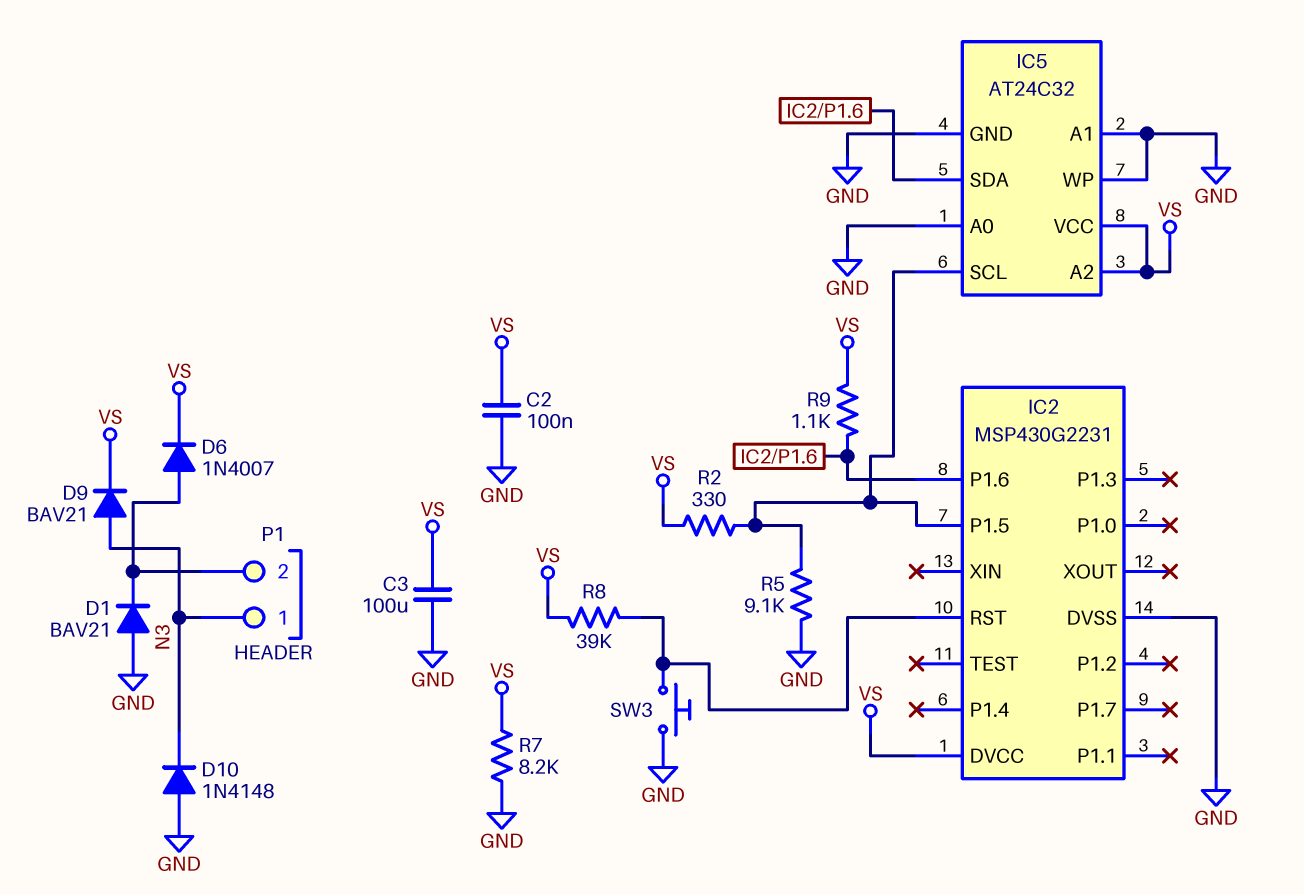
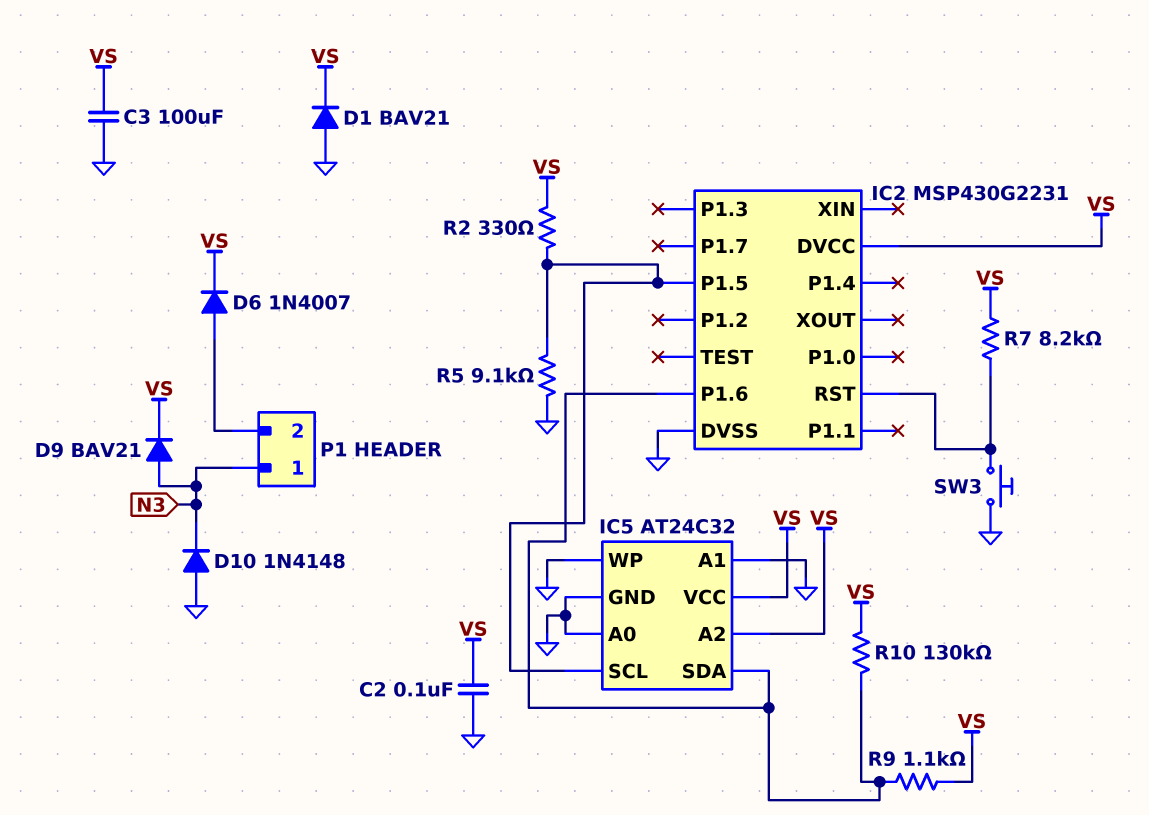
D1: diode BAV21 (A GND, K P1/2) -> diode BAV21 (A GND, K VS)
R7: 8.2k (GND, VS) -> 8.2k (IC2/RST, VS)
R8: 39k (IC2/RST, VS) -> none
R10: none -> 130k (IC2/P1.6, VS)

